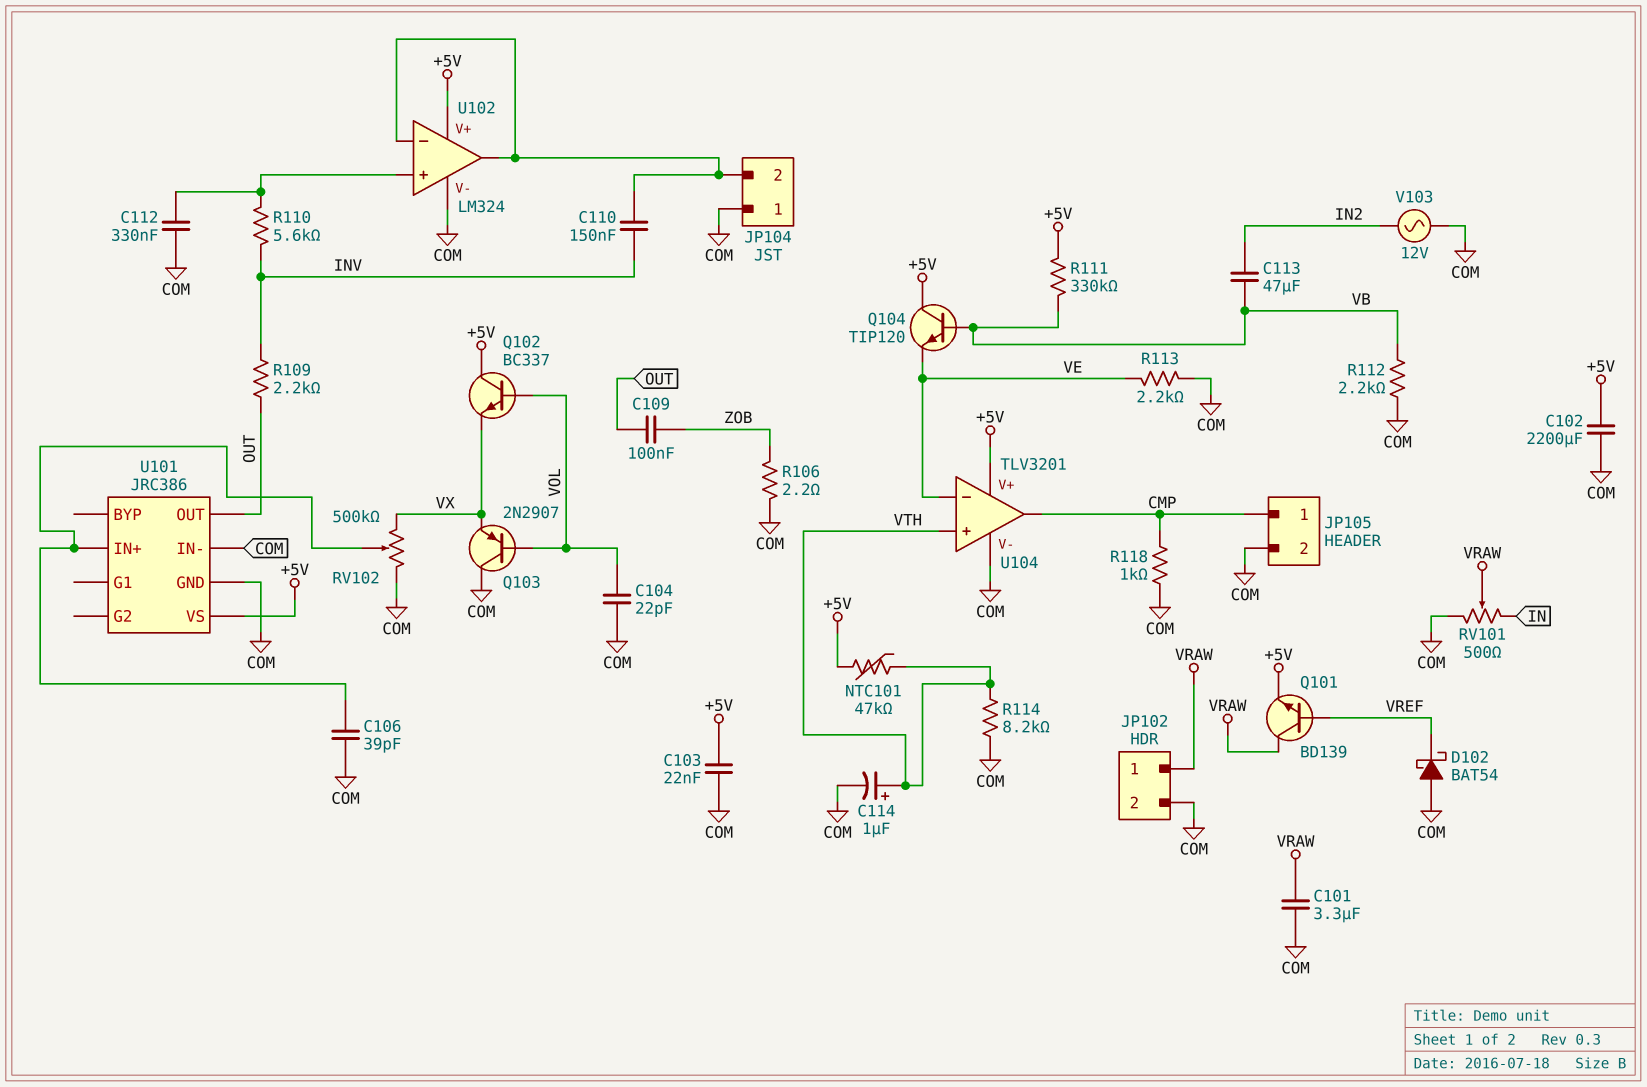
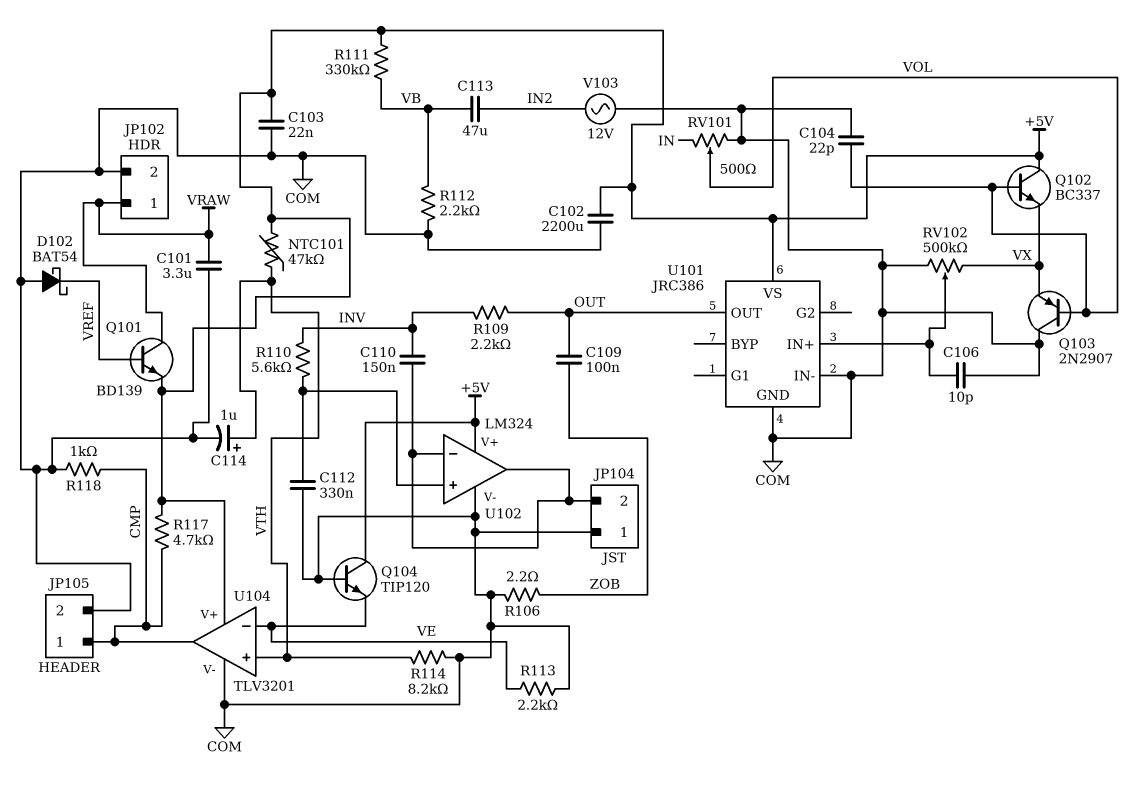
C106: 39pF (COM, U101/IN+) -> 10pF (COM, U101/IN+)
Q104: NPN TIP120 (B VB, C +5V, E VE) -> NPN TIP120 (B COM, C +5V, E VE)
R117: none -> 4.7k (+5V, CMP)
RV101: 500 (COM, IN, wiper VRAW) -> 500 (COM, IN, wiper VOL)

